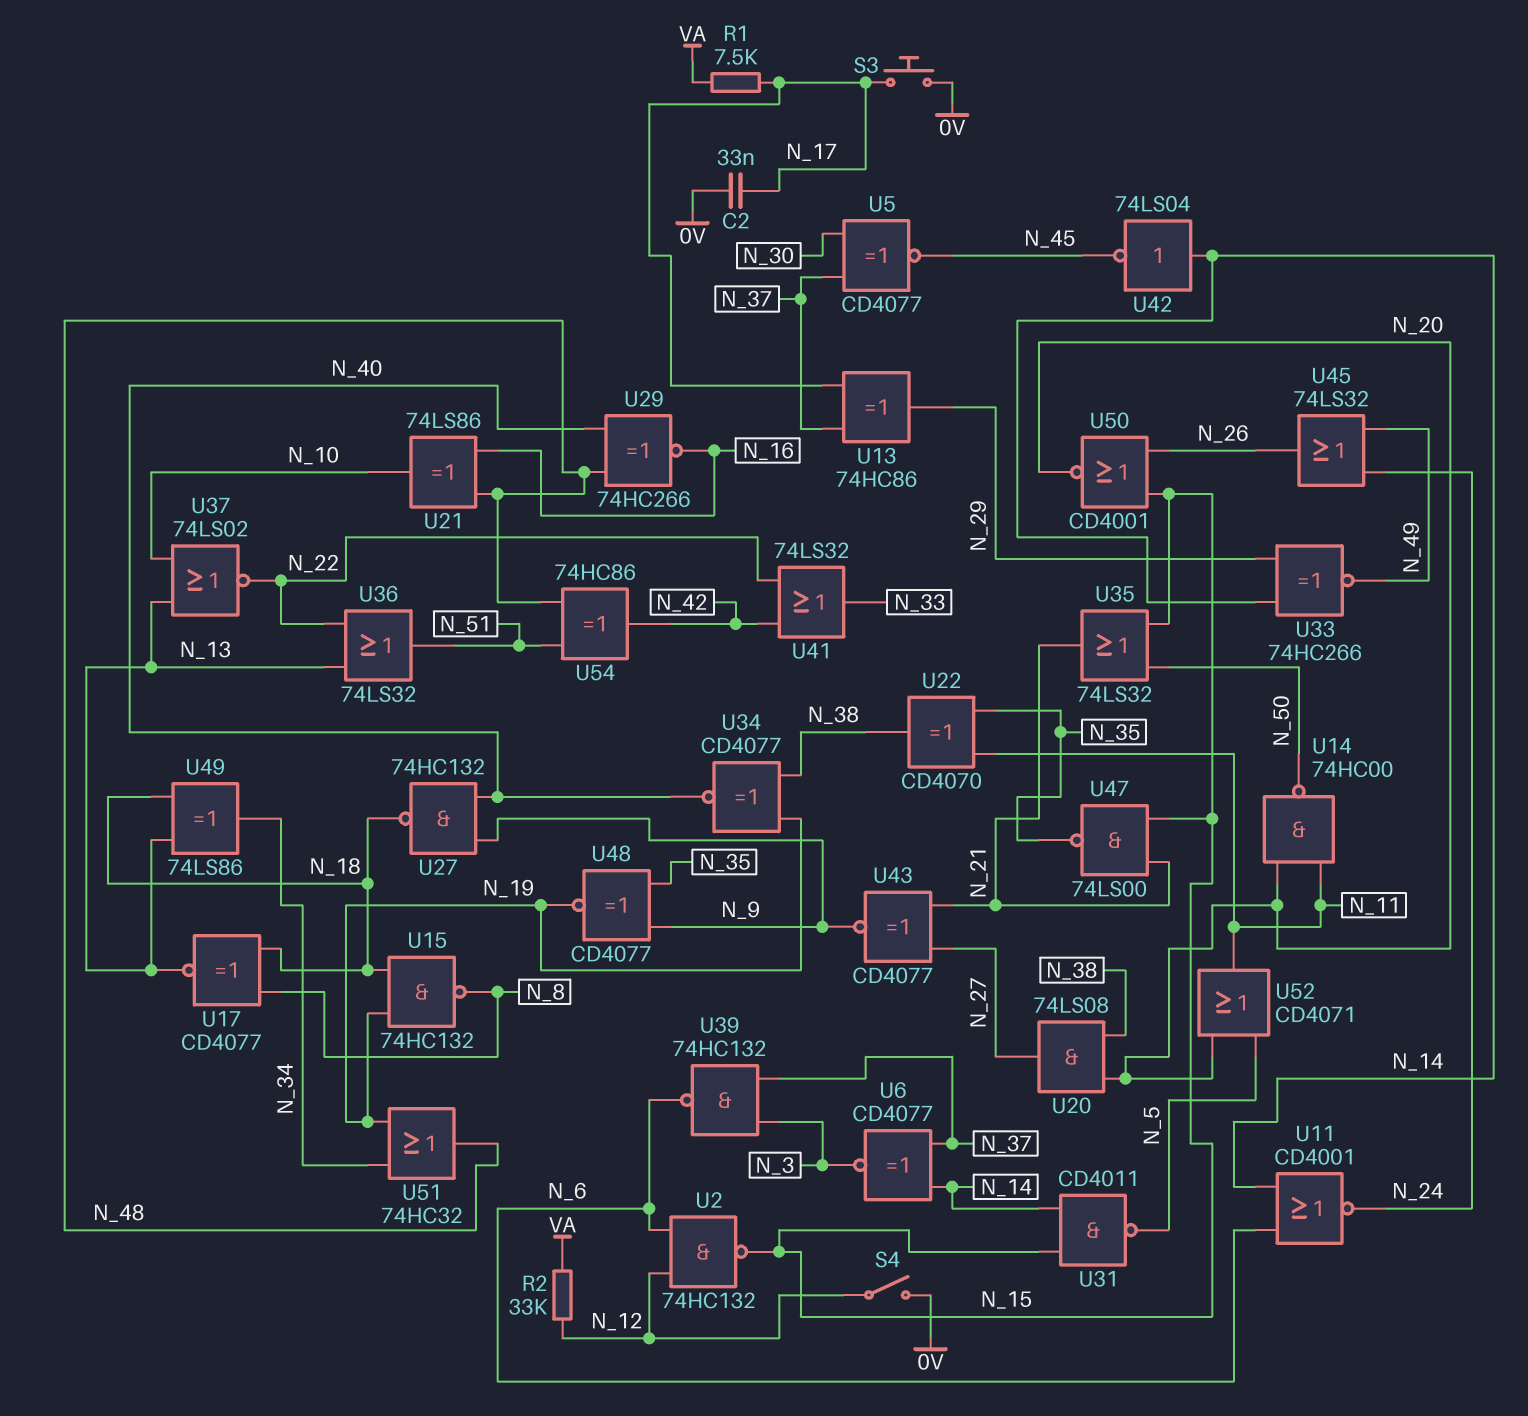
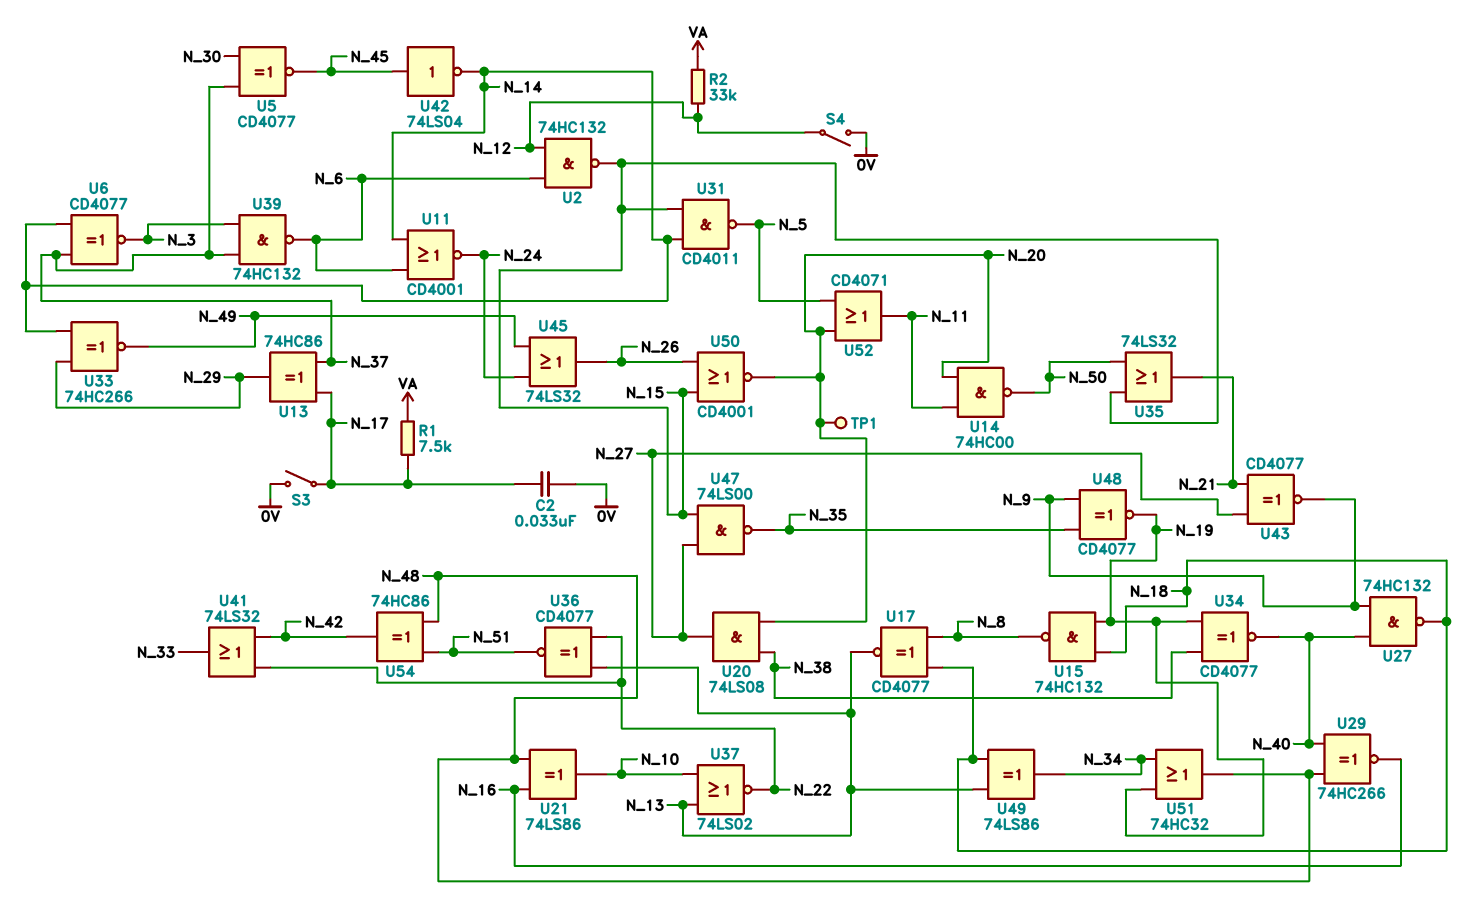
S3: button (0V, N_17) -> switch (0V, N_17)
TP1: none -> test point (N_20)
U22: XOR CD4070 (in N_11, in N_35, out N_38) -> none
U36: OR 74LS32 (in N_13, in N_22, out N_51) -> XNOR CD4077 (in N_13, in N_22, out N_51)
U42: NOT 74LS04 (in N_14, out N_45) -> NOT 74LS04 (in N_45, out N_14)
U47: NAND 74LS00 (in N_15, in N_21, out N_35) -> NAND 74LS00 (in N_15, in N_27, out N_35)

